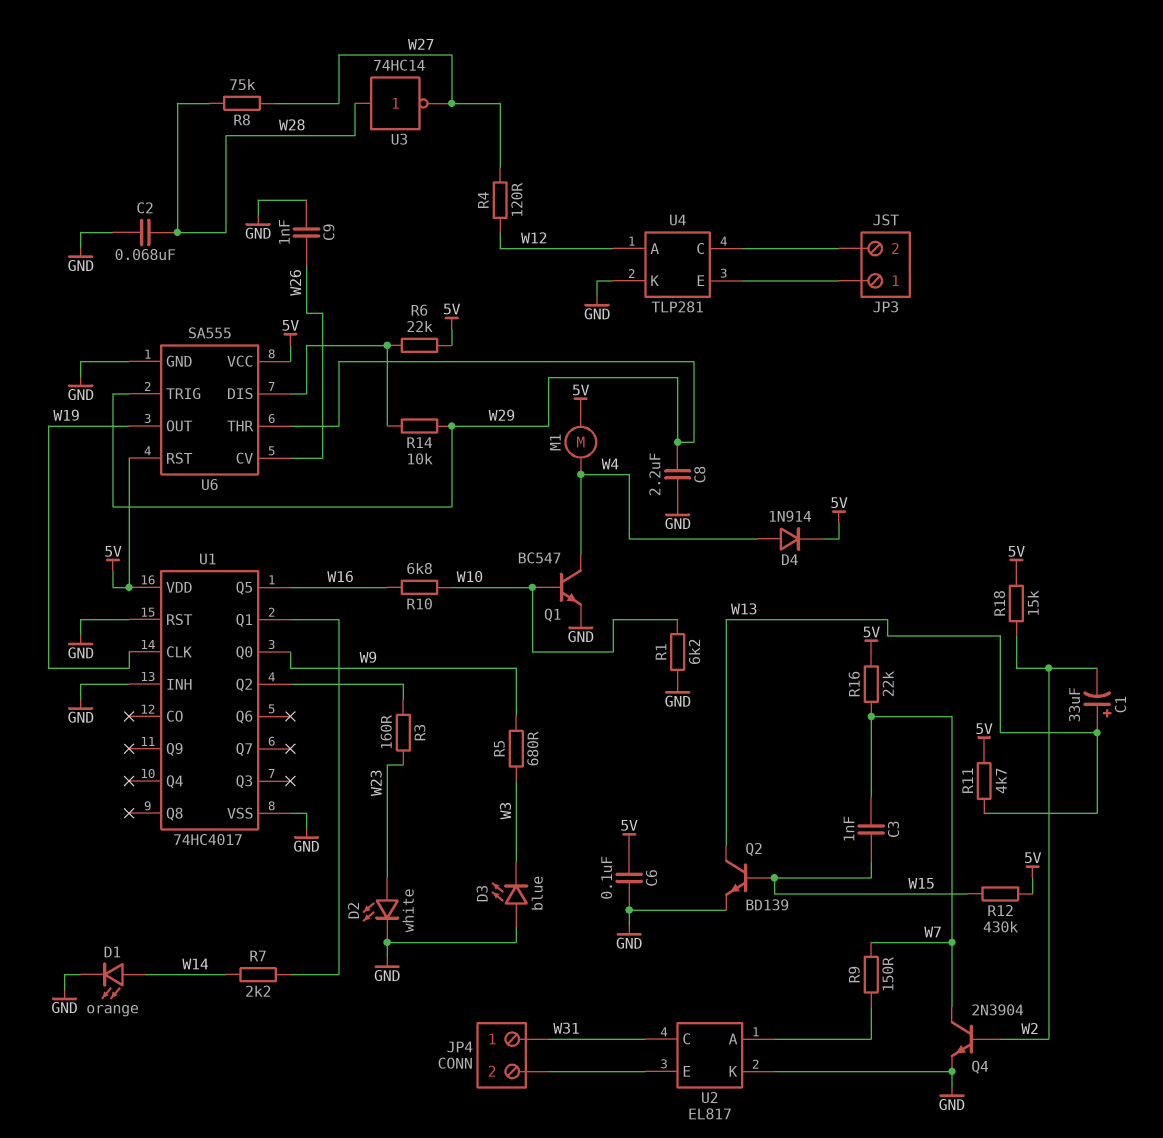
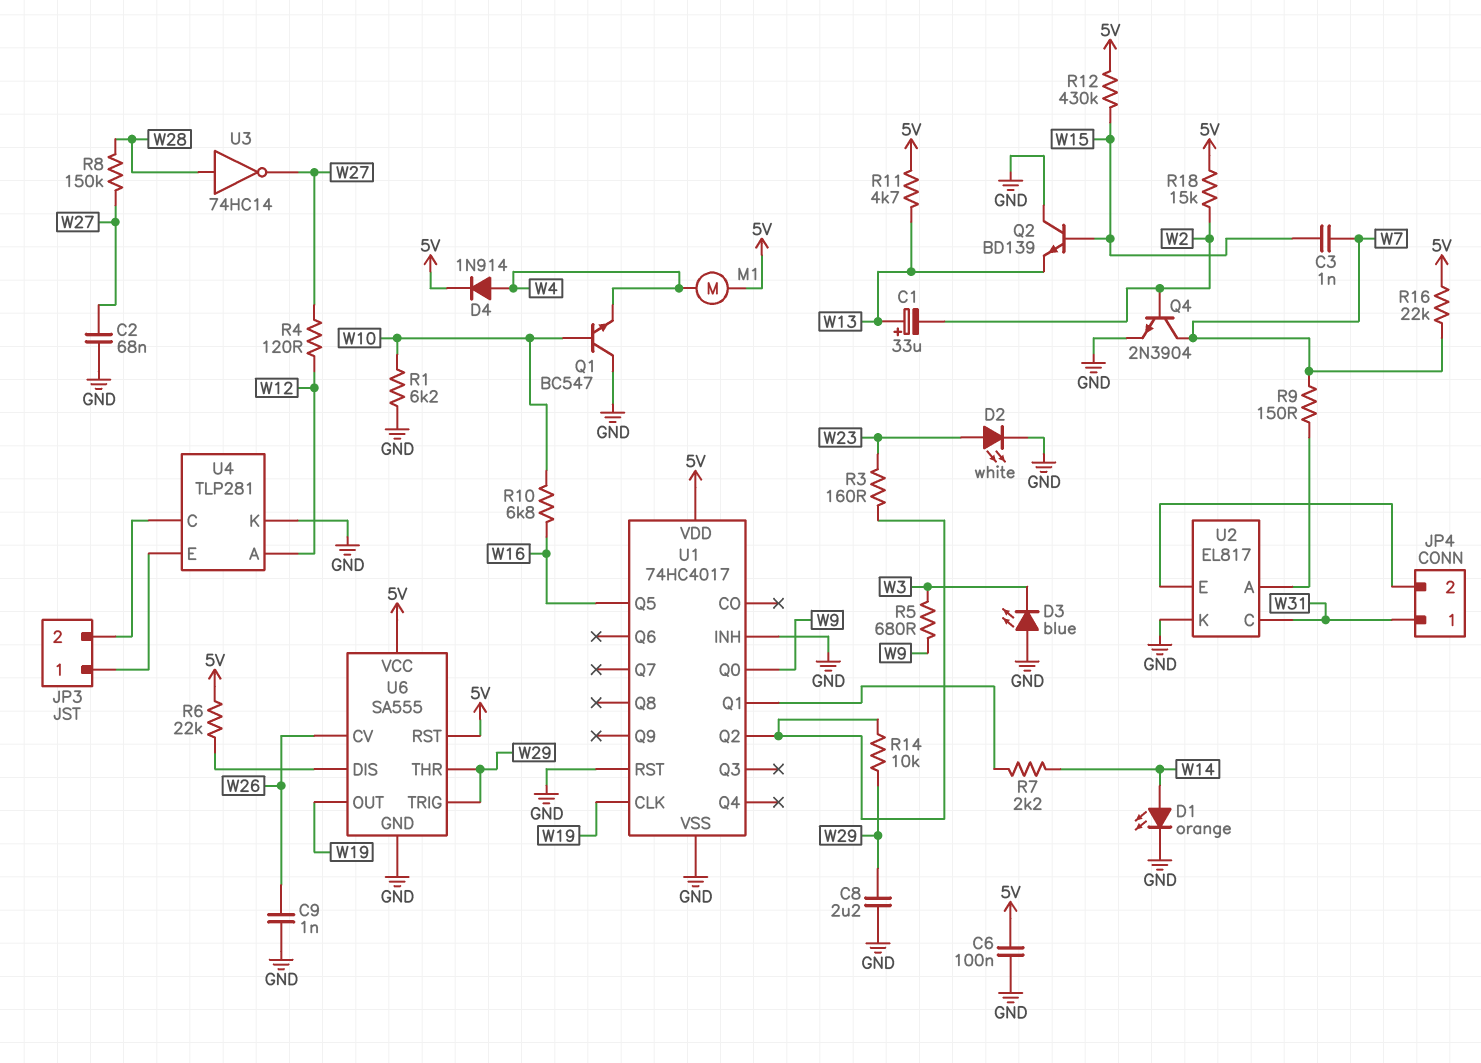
C2: 68nF (GND, W28) -> 68nF (GND, W27)
Q1: NPN BC547 (B W10, C W4, E GND) -> NPN BC547 (B W10, C GND, E W4)
Q2: NPN BD139 (B W15, C W13, E GND) -> NPN BD139 (B W15, C GND, E W13)
R8: 75k (W27, W28) -> 150k (W27, W28)
R14: 10k (U6/DIS, W29) -> 10k (U1/Q2, W29)

